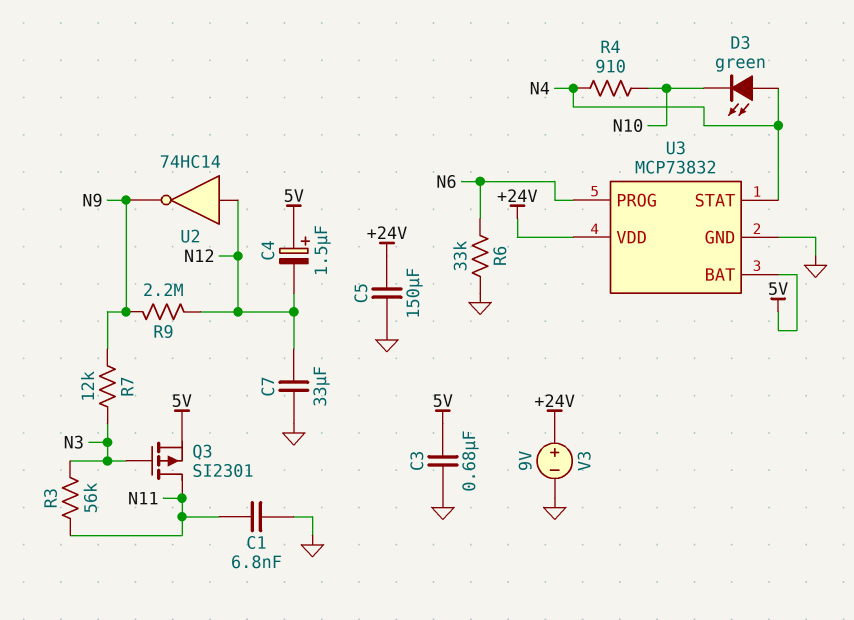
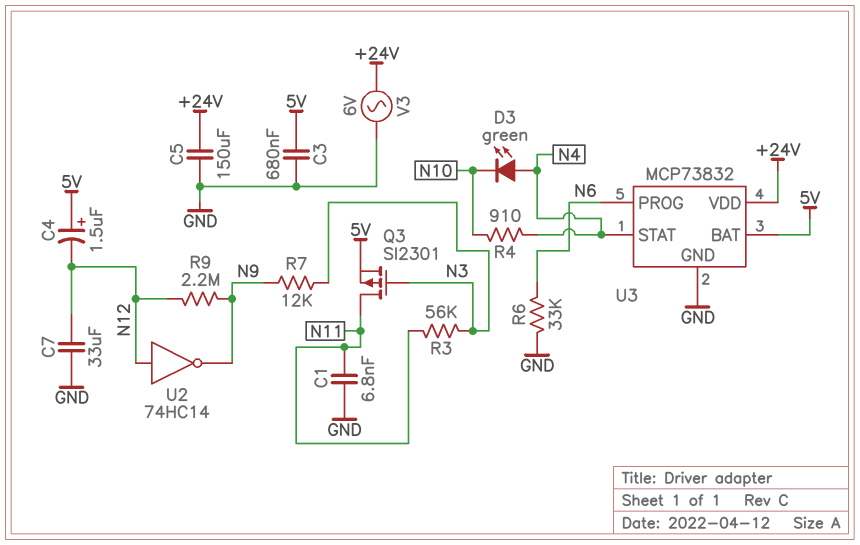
V3: 9V (plus +24V, minus GND) -> AC 6V (+24V, GND)

